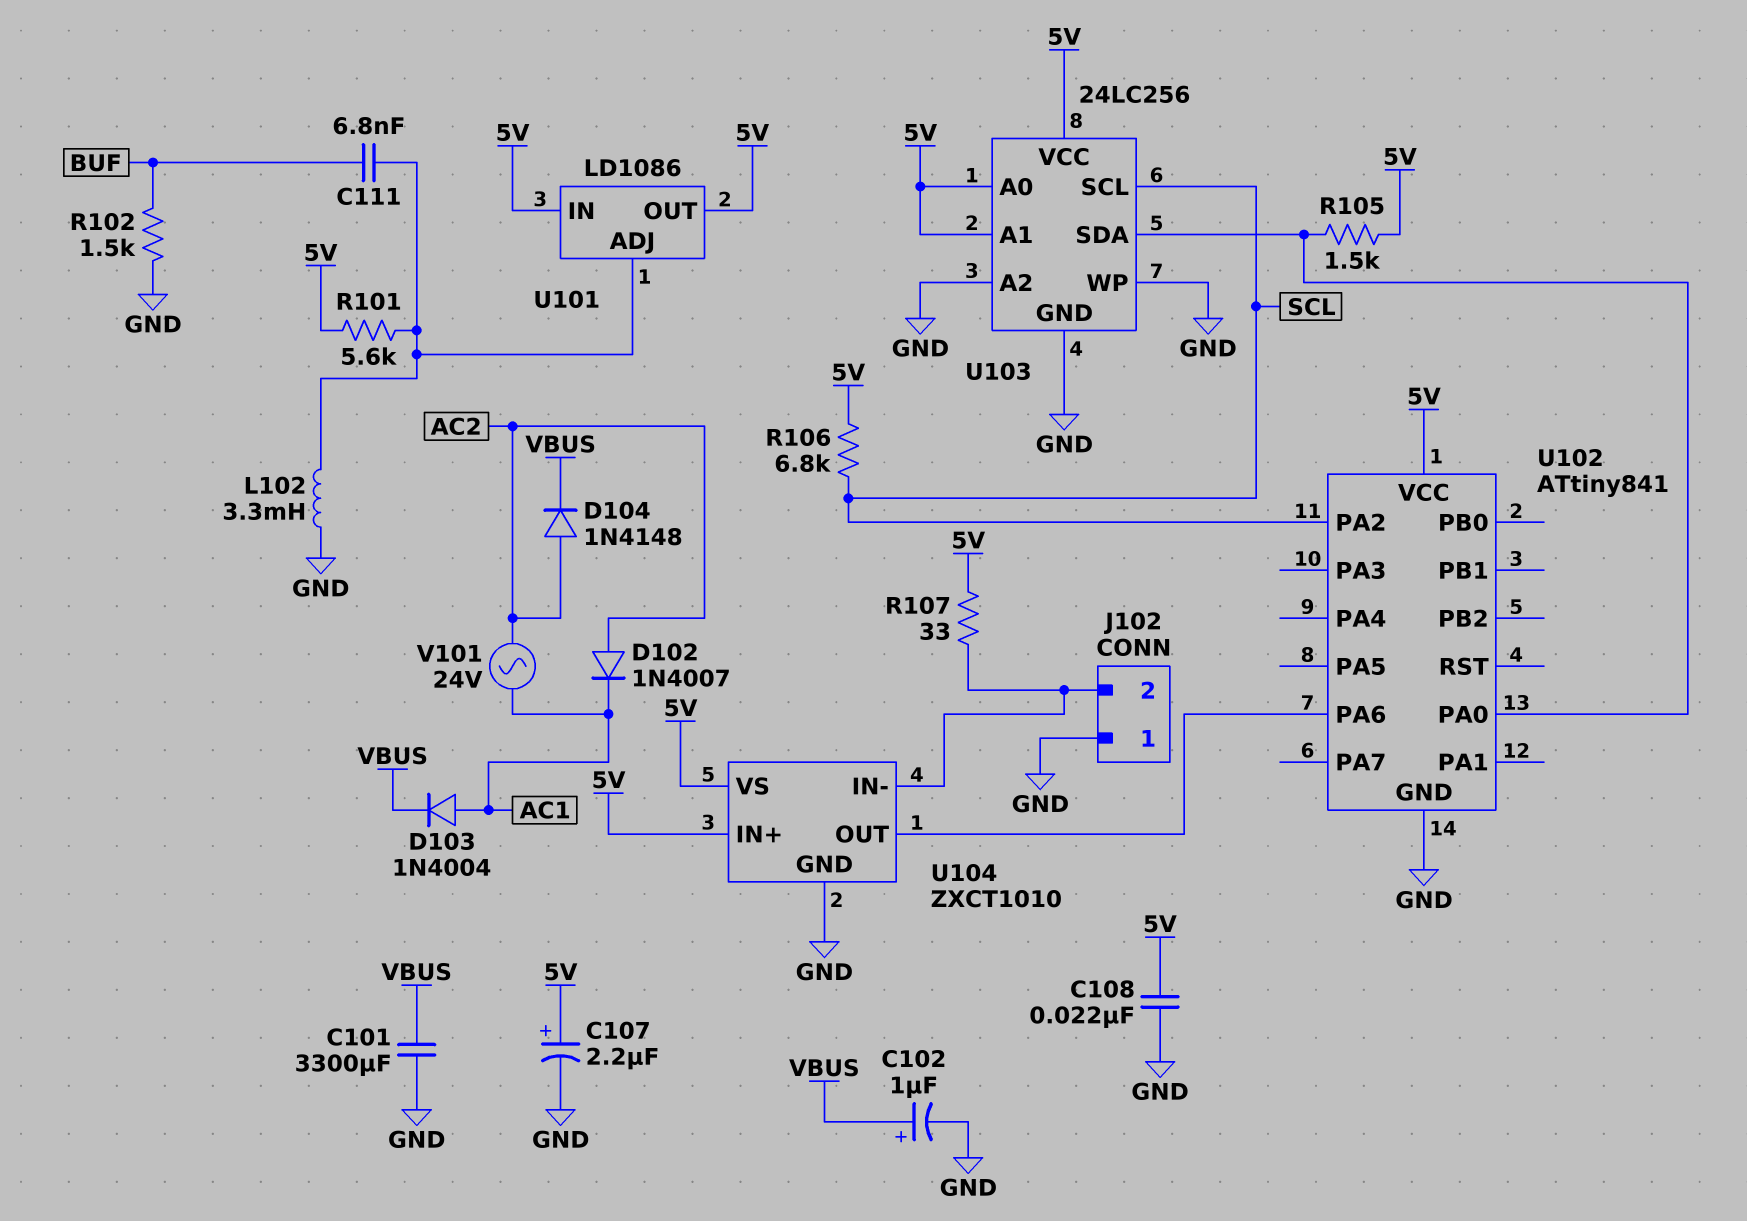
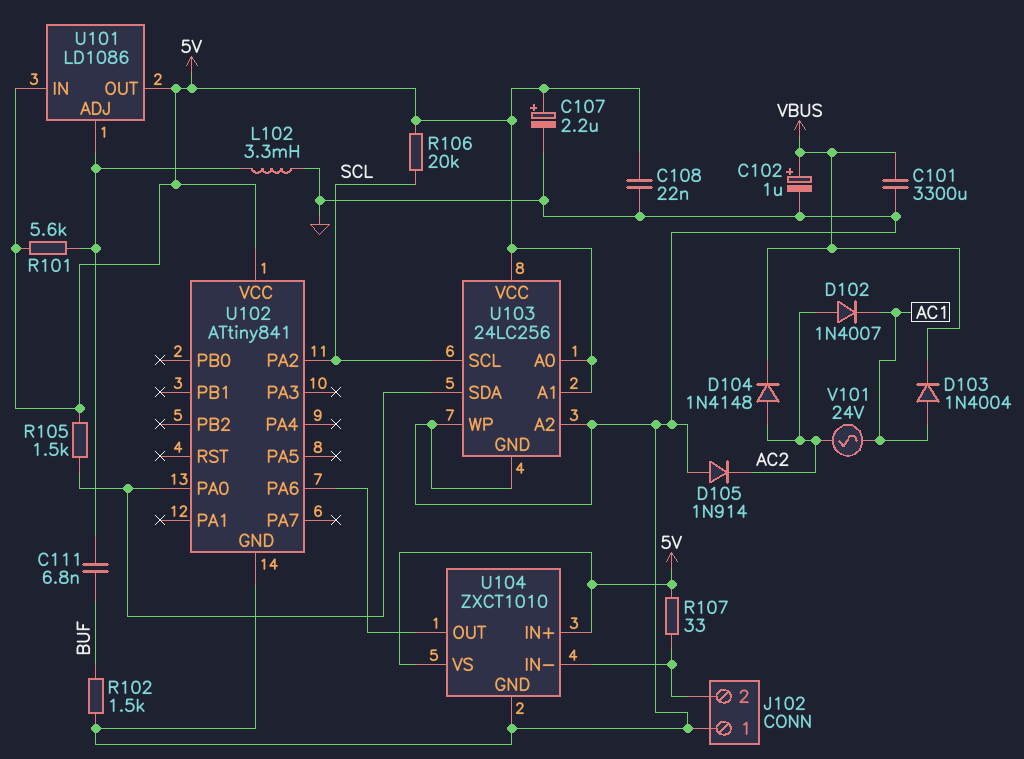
D105: none -> diode 1N914 (A GND, K AC2)
R106: 6.8k (5V, SCL) -> 20k (5V, SCL)

